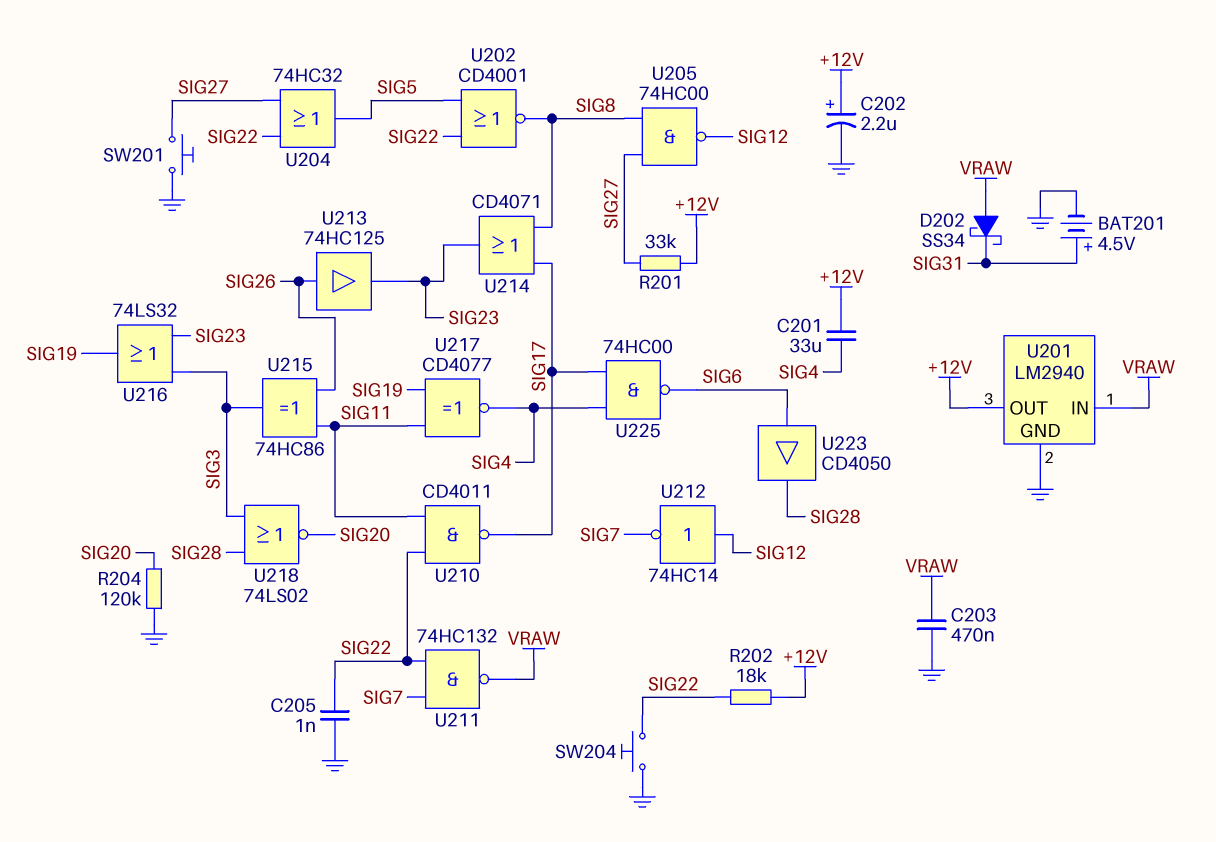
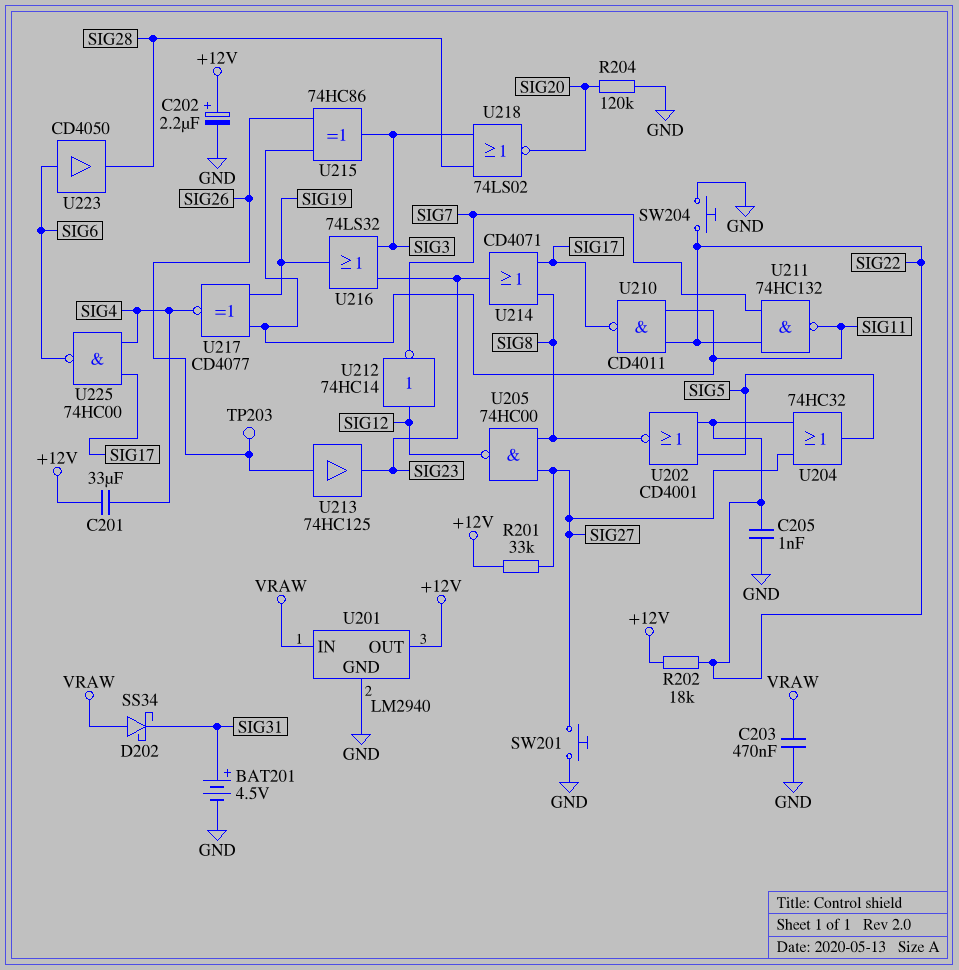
TP203: none -> test point (SIG26)
U211: NAND 74HC132 (in SIG7, in SIG22, out VRAW) -> NAND 74HC132 (in SIG7, in SIG22, out SIG11)

